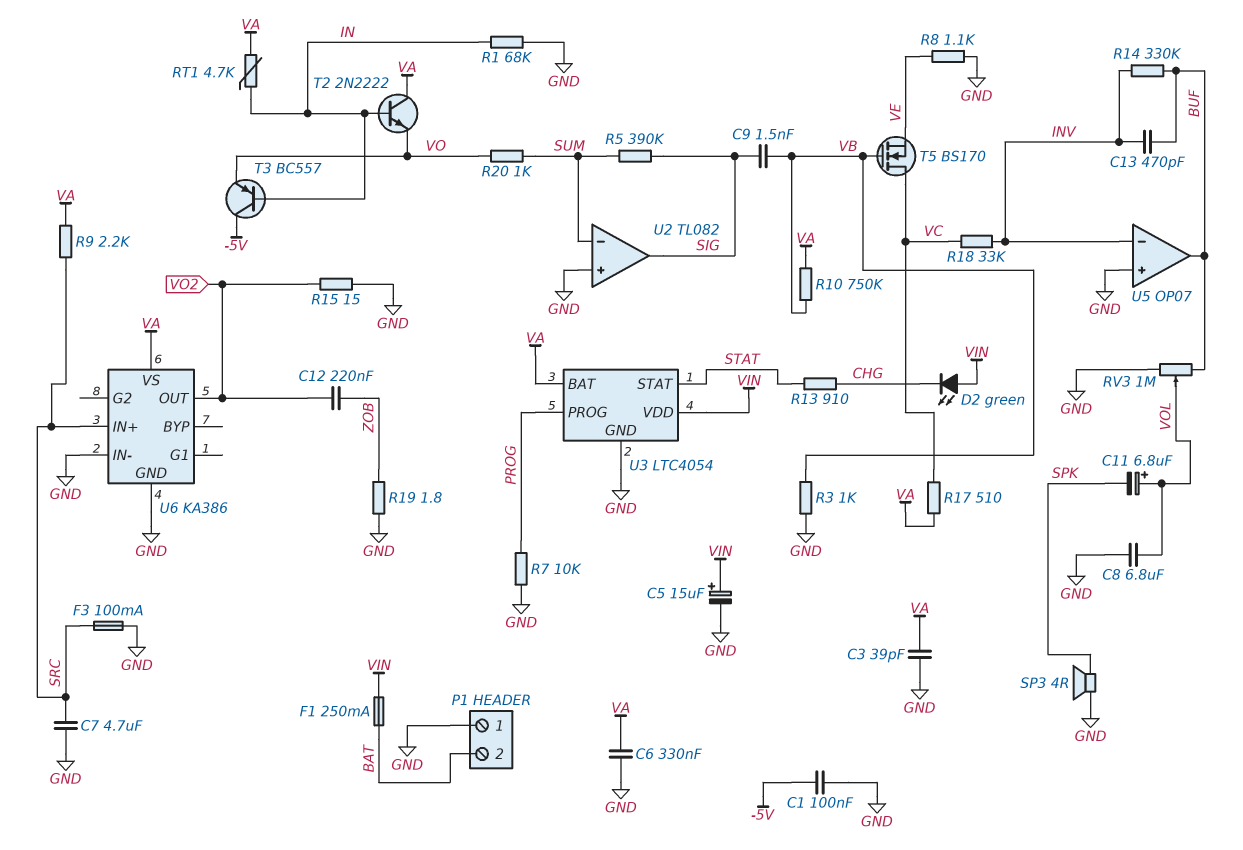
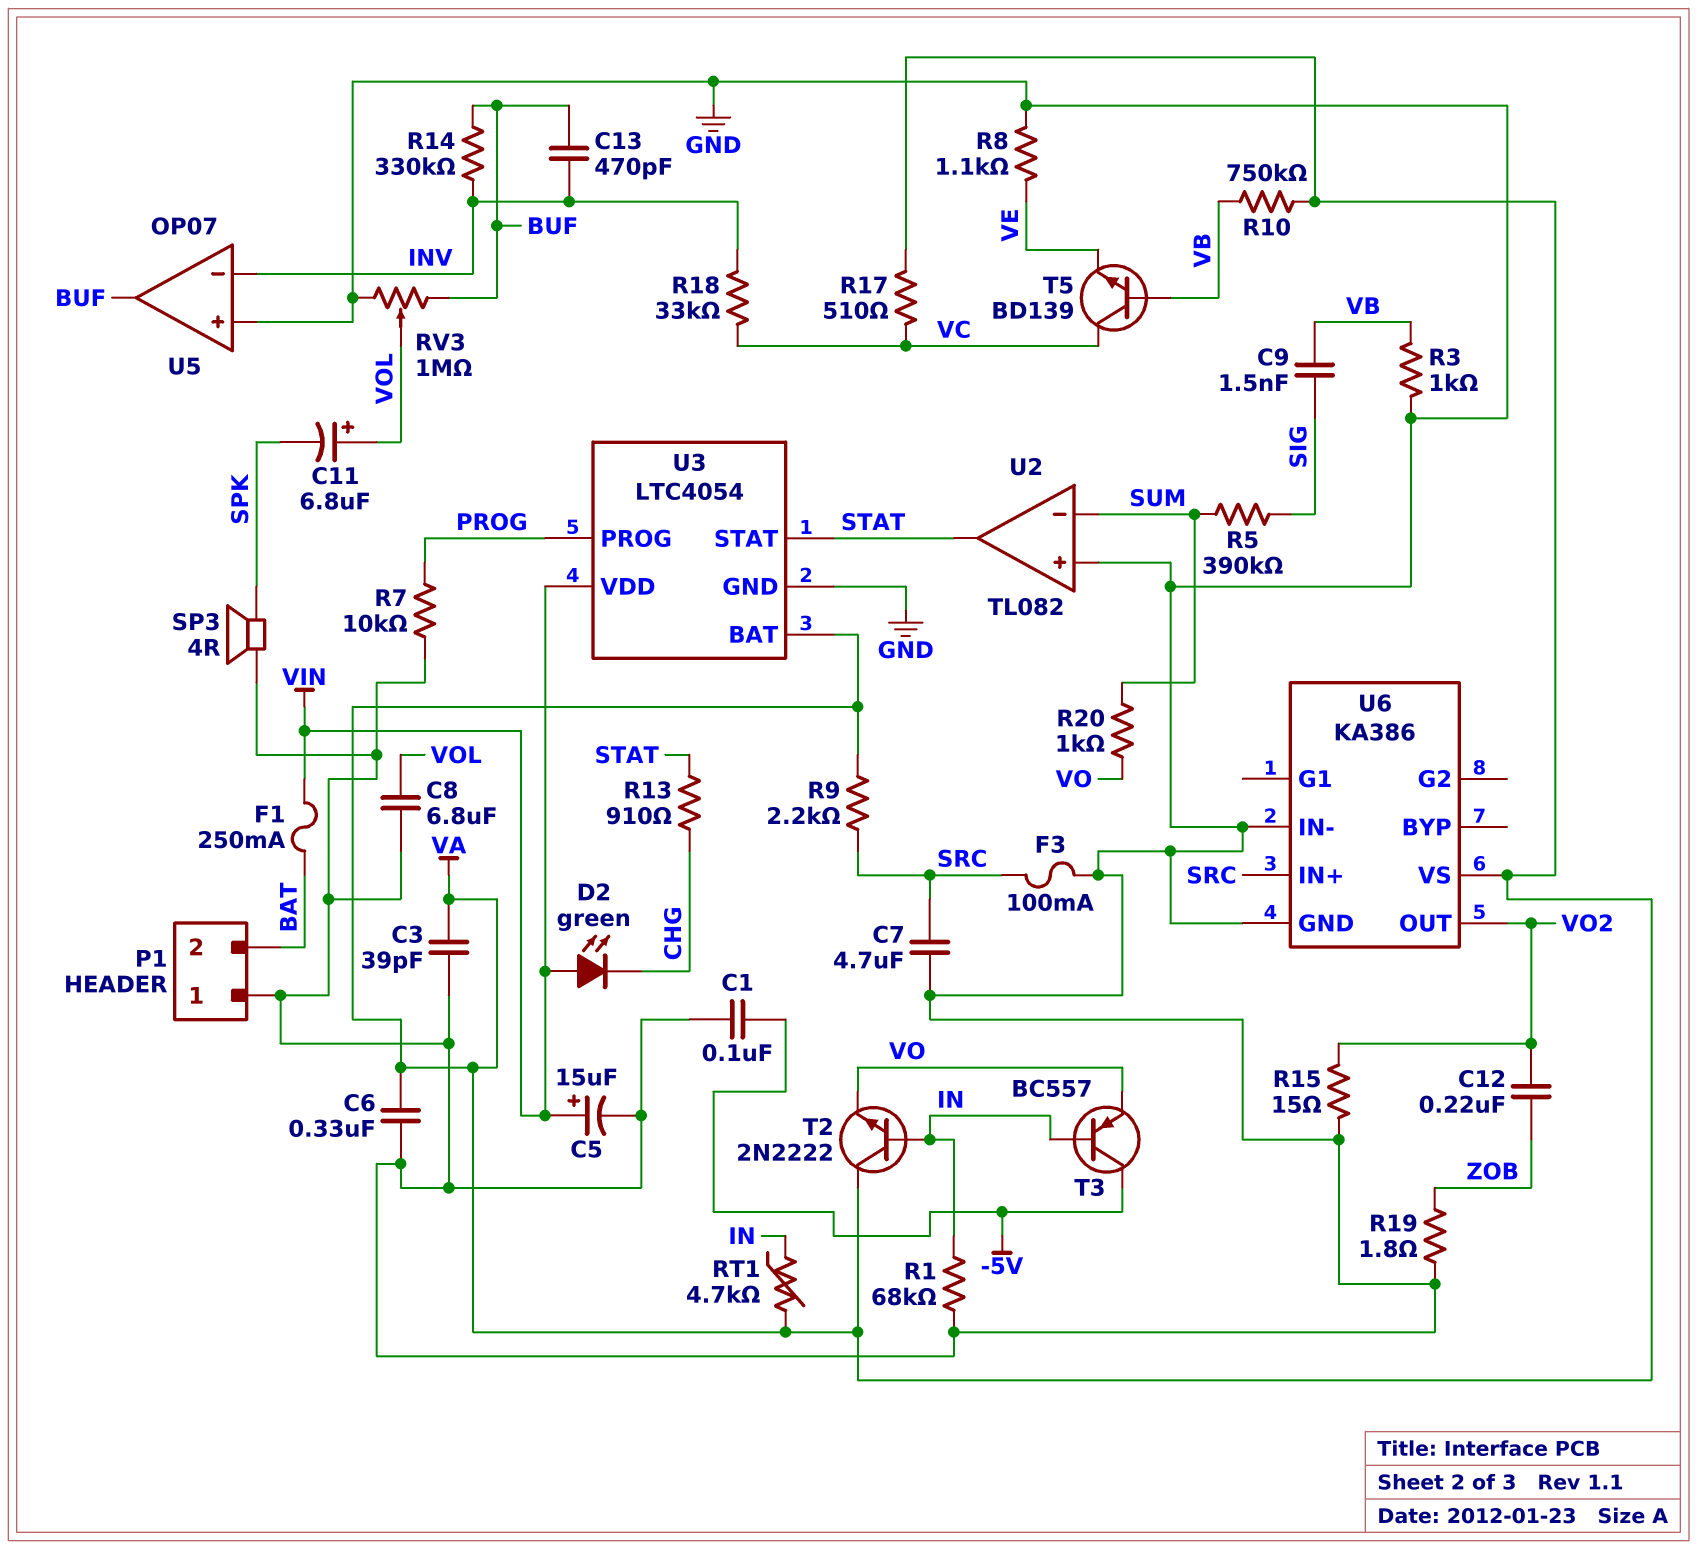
T5: NMOS BS170 (G VB, D VC, S VE) -> NPN BD139 (B VB, C VC, E VE)
U2 pin out: SIG -> STAT

